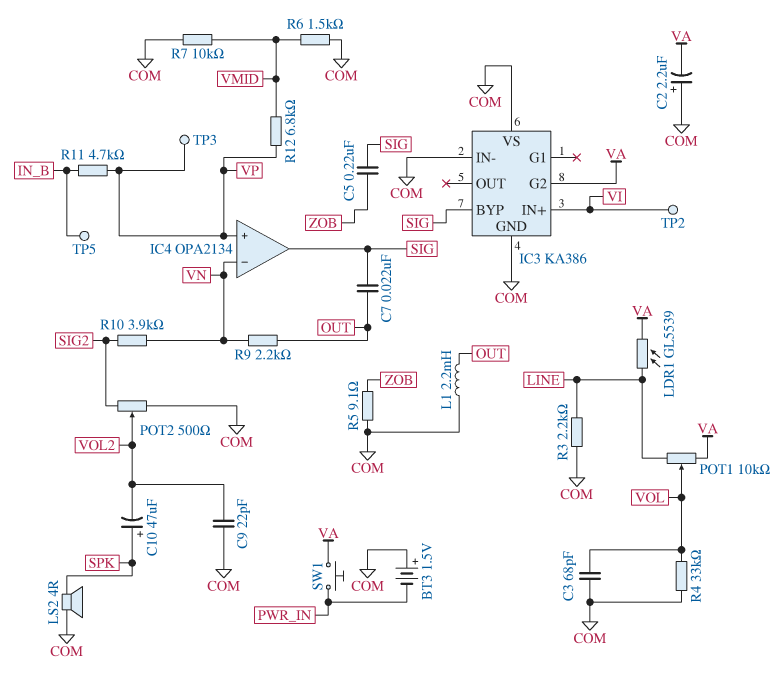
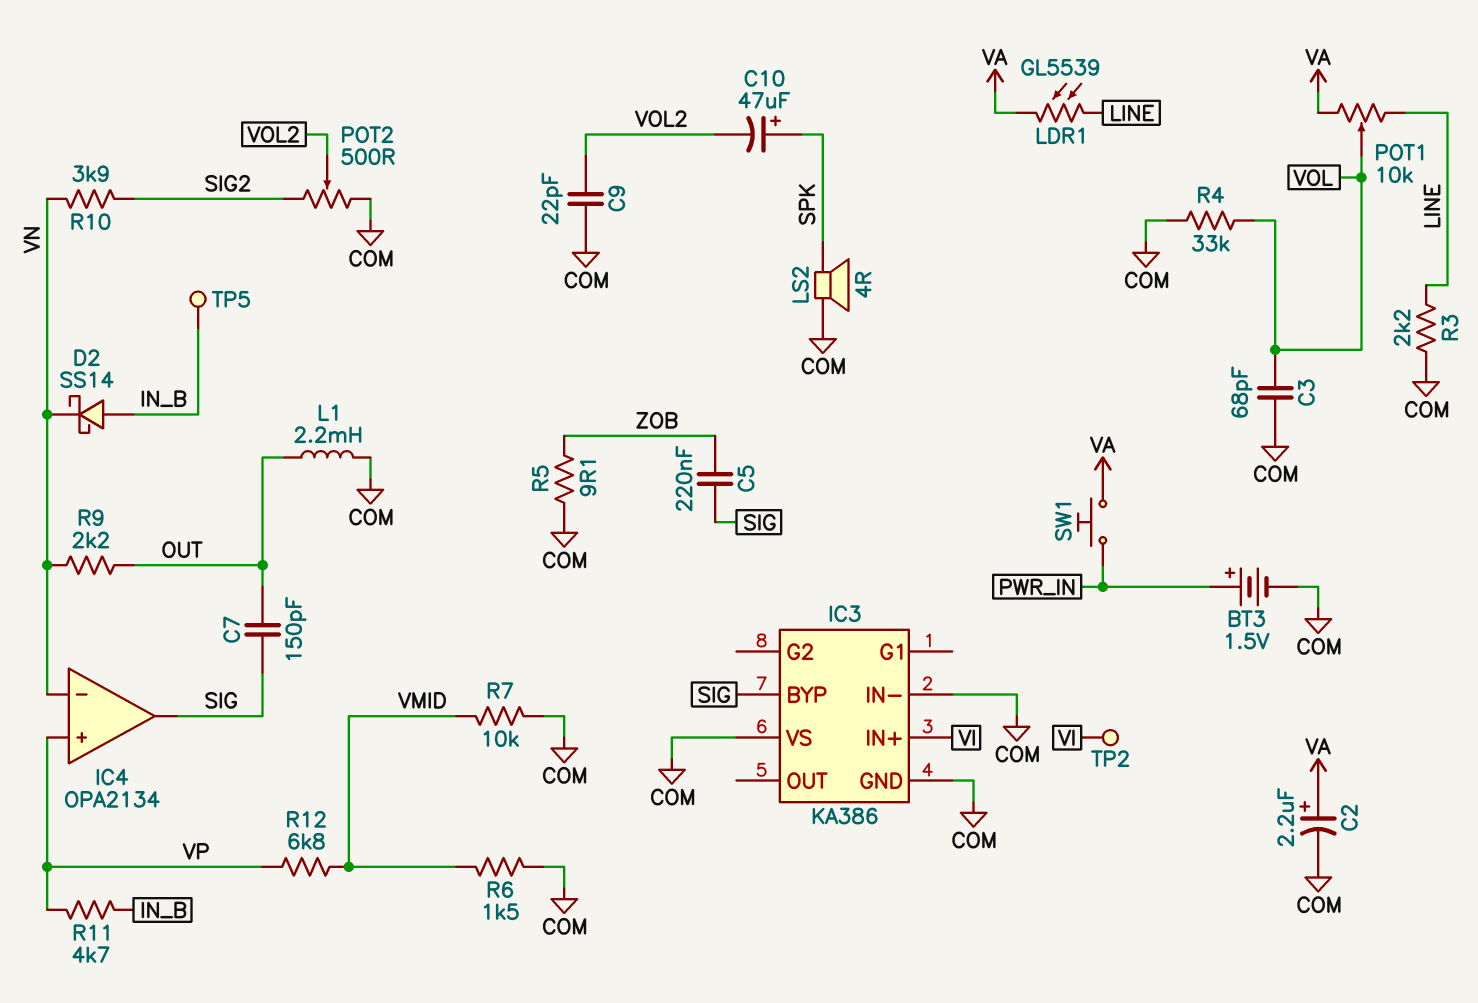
BT3: 1.5V (plus COM, minus PWR_IN) -> 1.5V (plus PWR_IN, minus COM)
C2: 2.2uF (plus COM, minus VA) -> 2.2uF (plus VA, minus COM)
C7: 22nF (OUT, SIG) -> 150pF (OUT, SIG)
D2: none -> schottky SS14 (A IN_B, K VN)
IC3 pin G2: VA -> none
TP3: test point (VP) -> none

